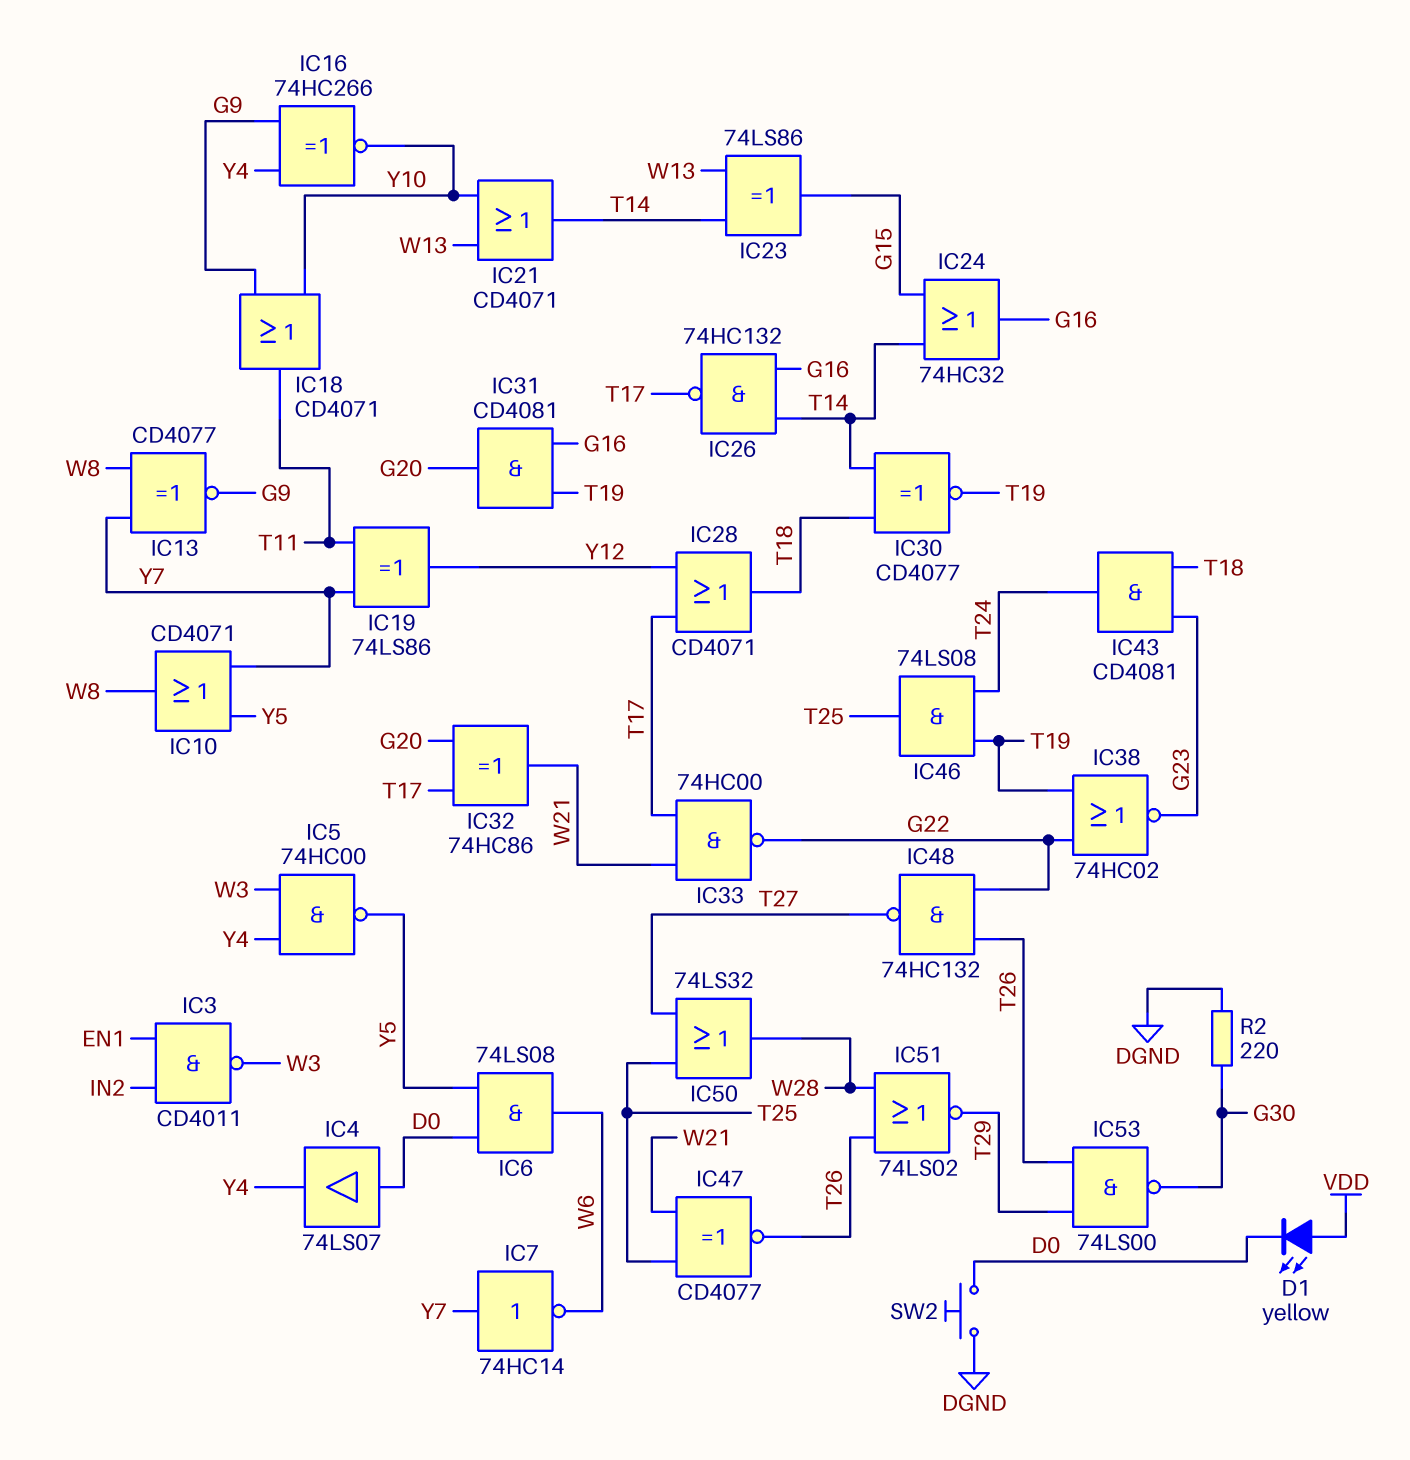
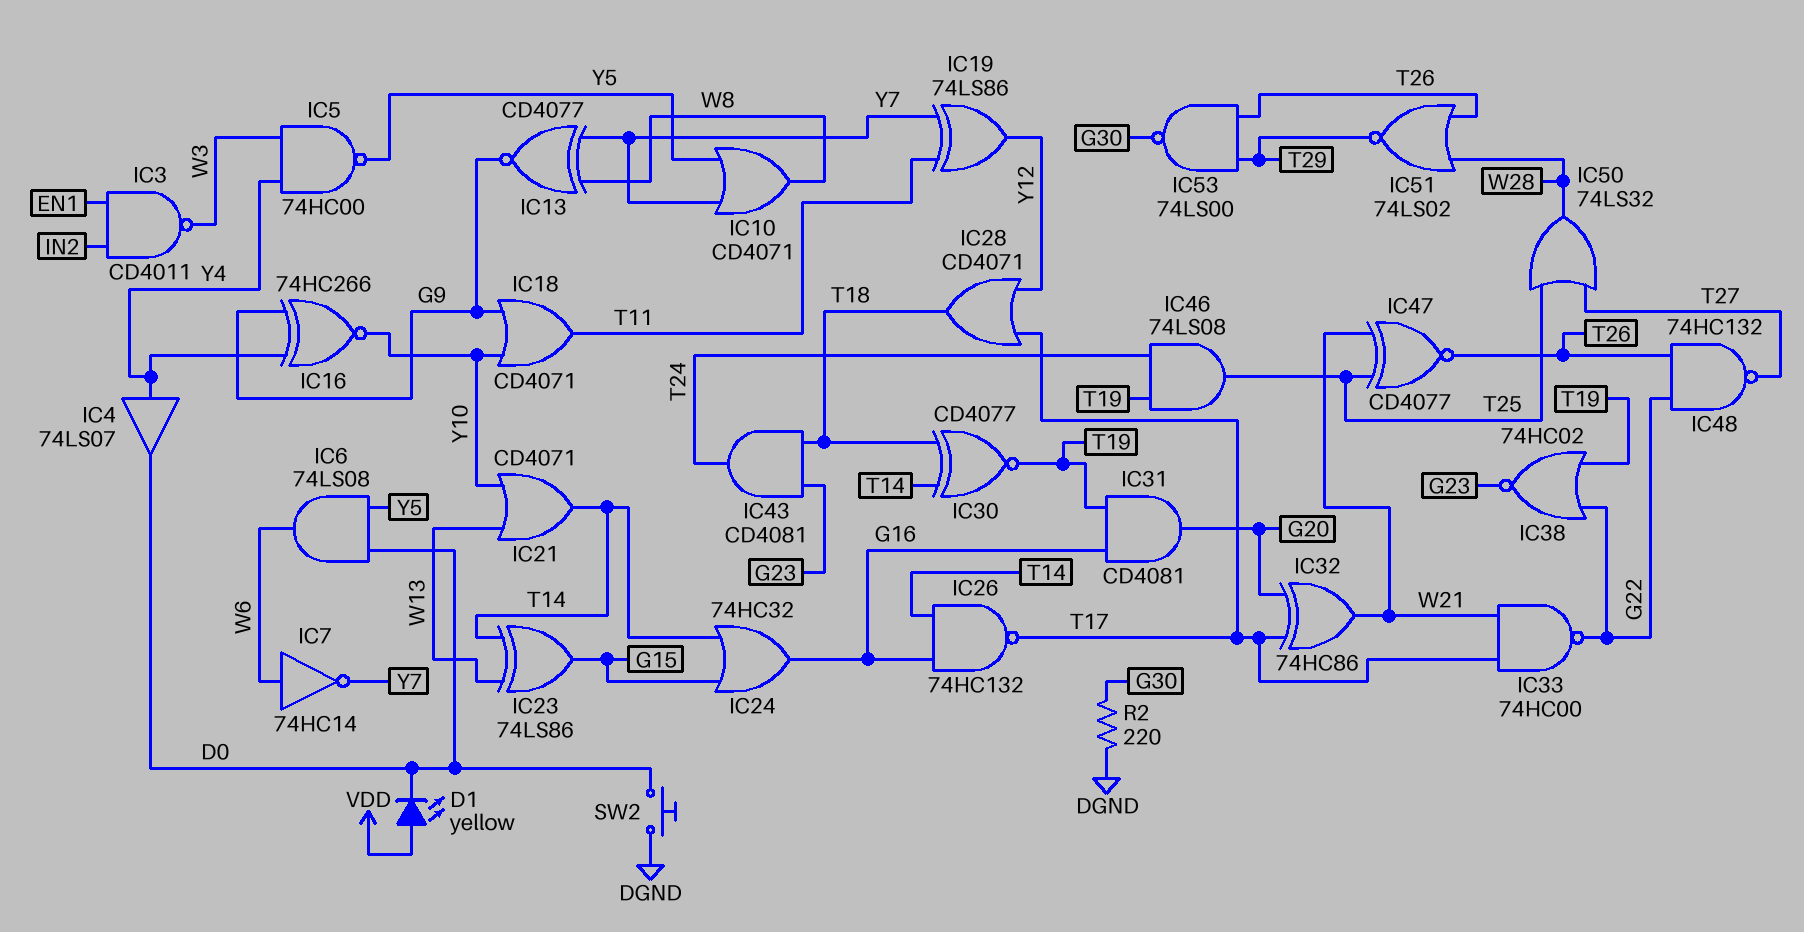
IC4: buffer 74LS07 (in D0, out Y4) -> buffer 74LS07 (in Y4, out D0)
IC7: NOT 74HC14 (in Y7, out W6) -> NOT 74HC14 (in W6, out Y7)

